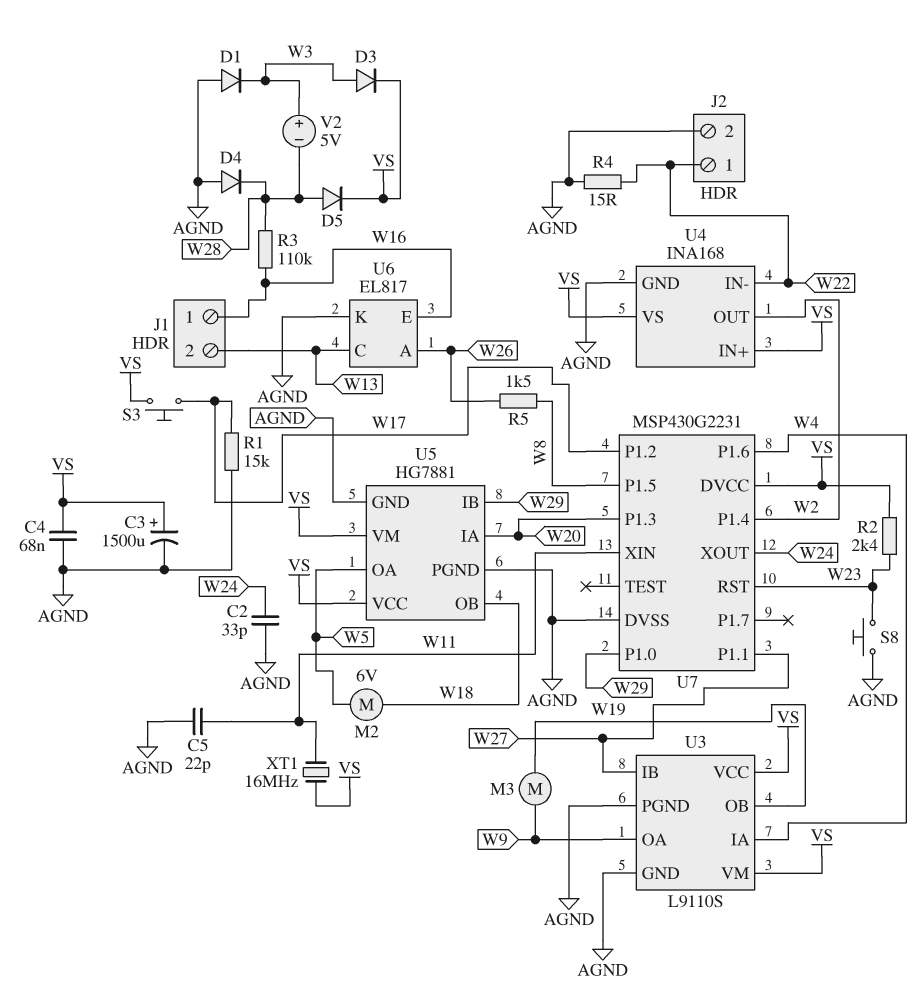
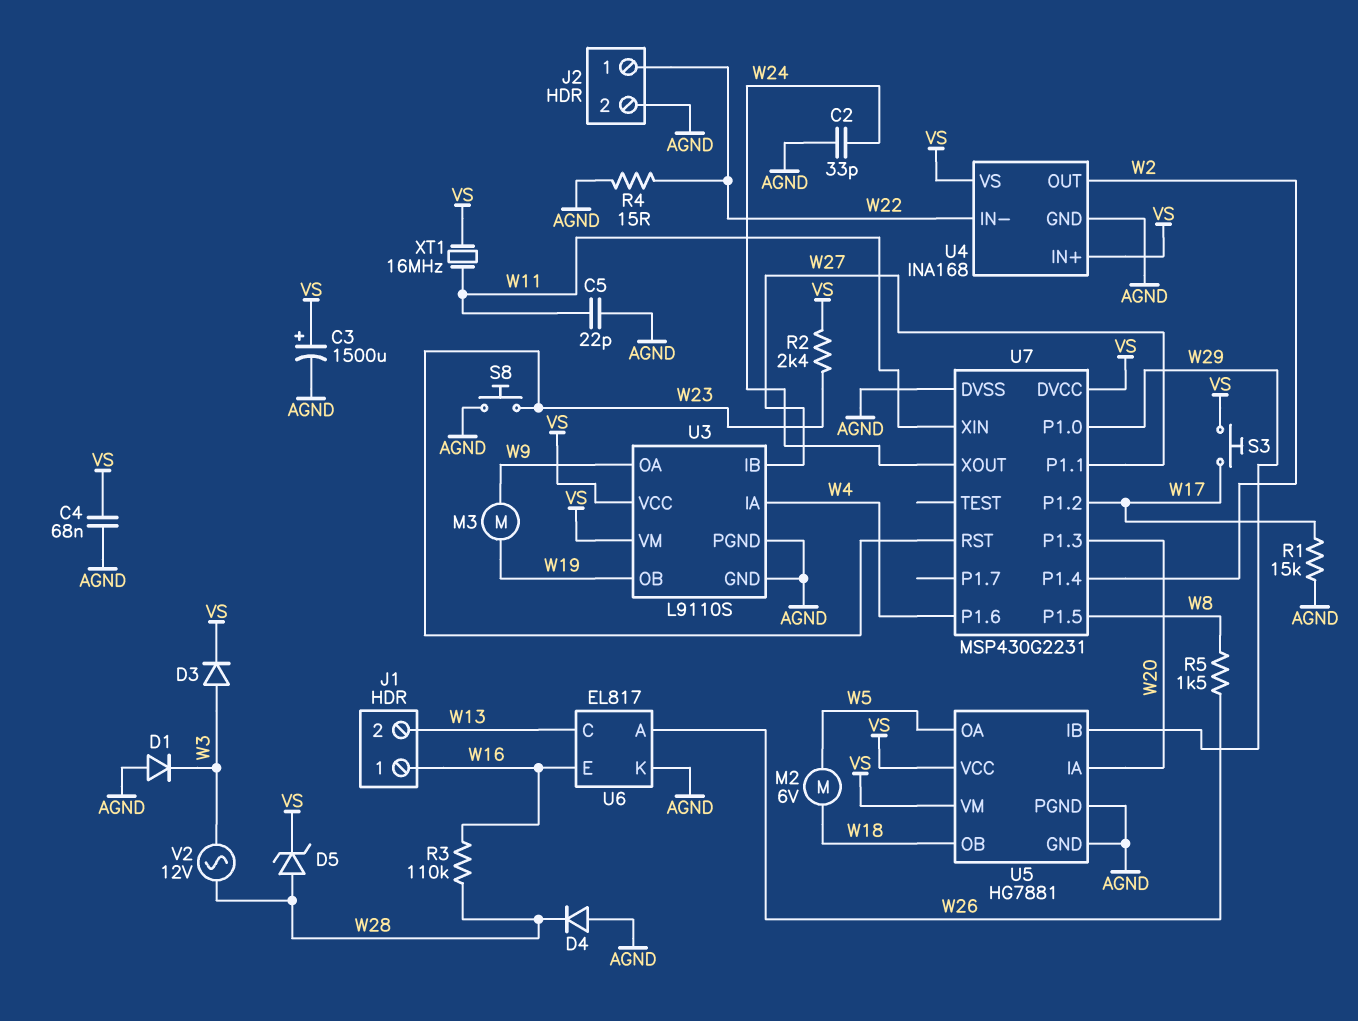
D5: diode (A W28, K VS) -> zener (A W28, K VS)
V2: 5V (plus W3, minus W28) -> AC 12V (W3, W28)

